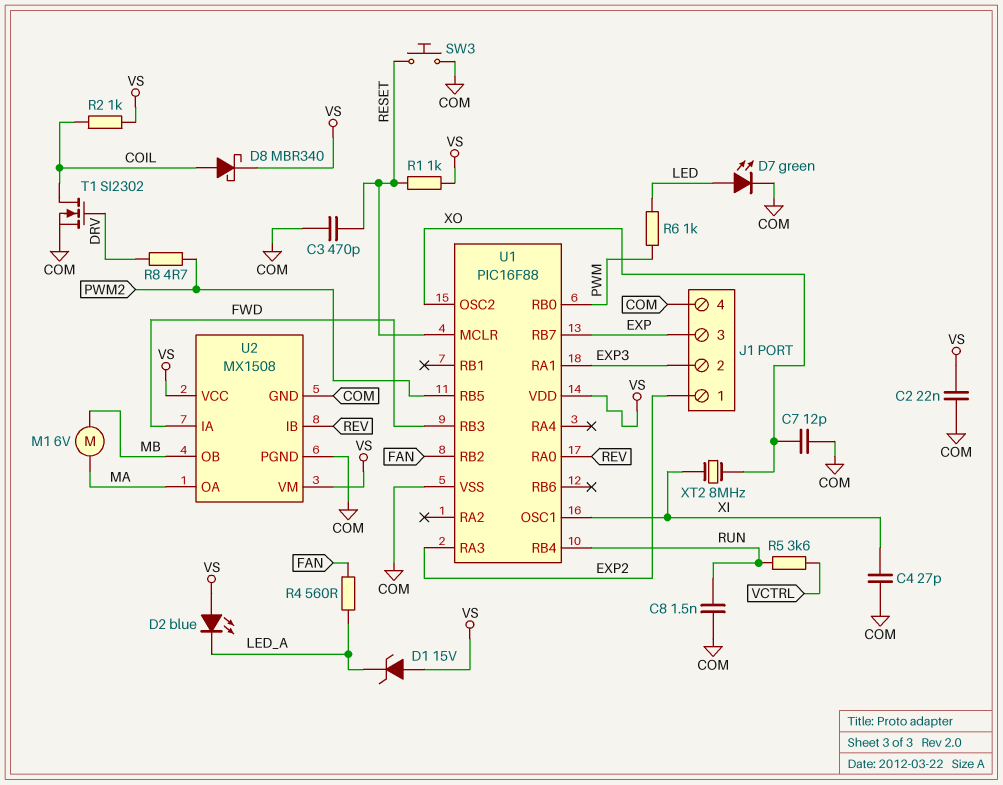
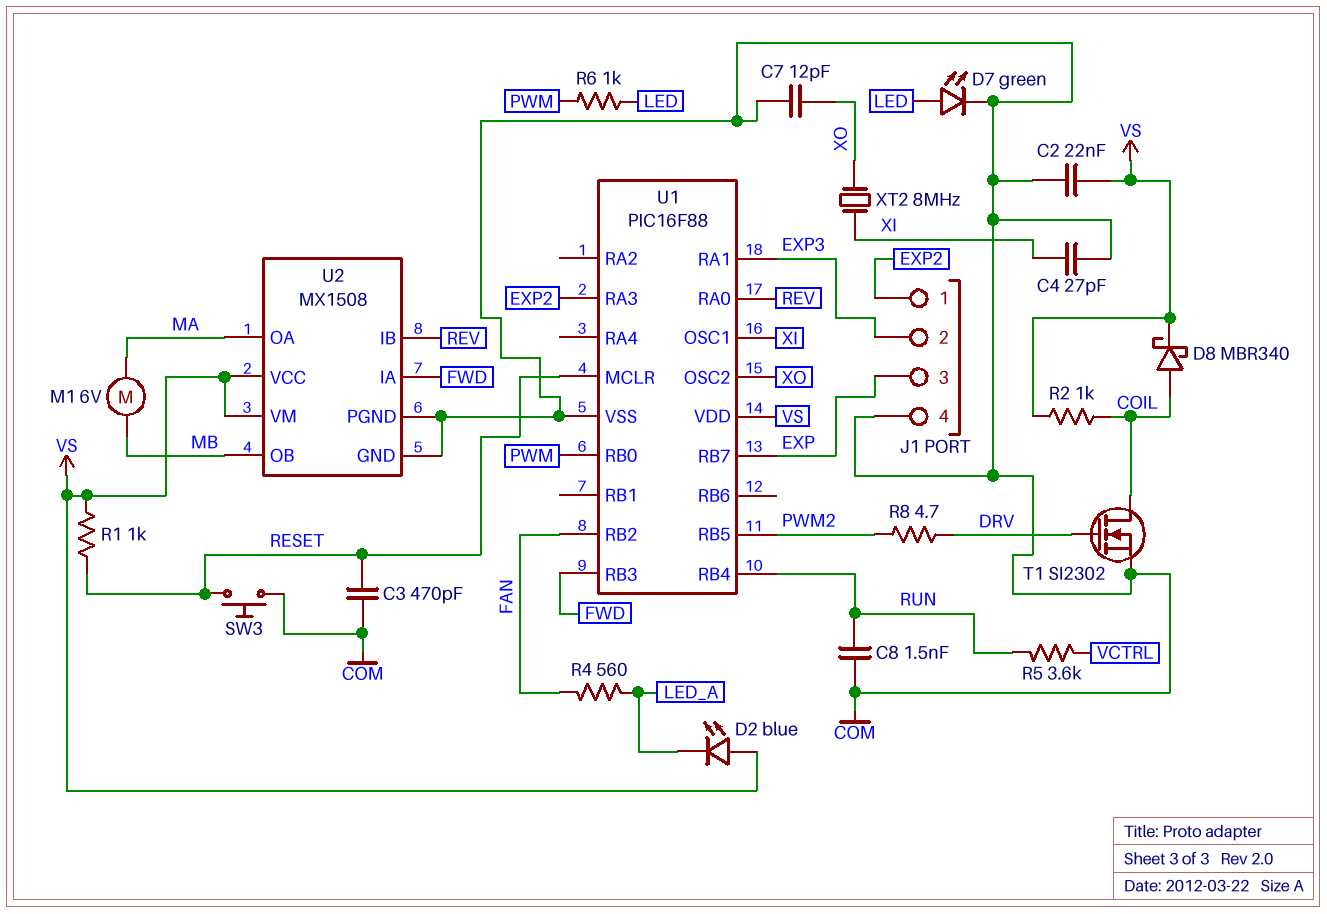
D1: zener 15V (A VS, K LED_A) -> none

